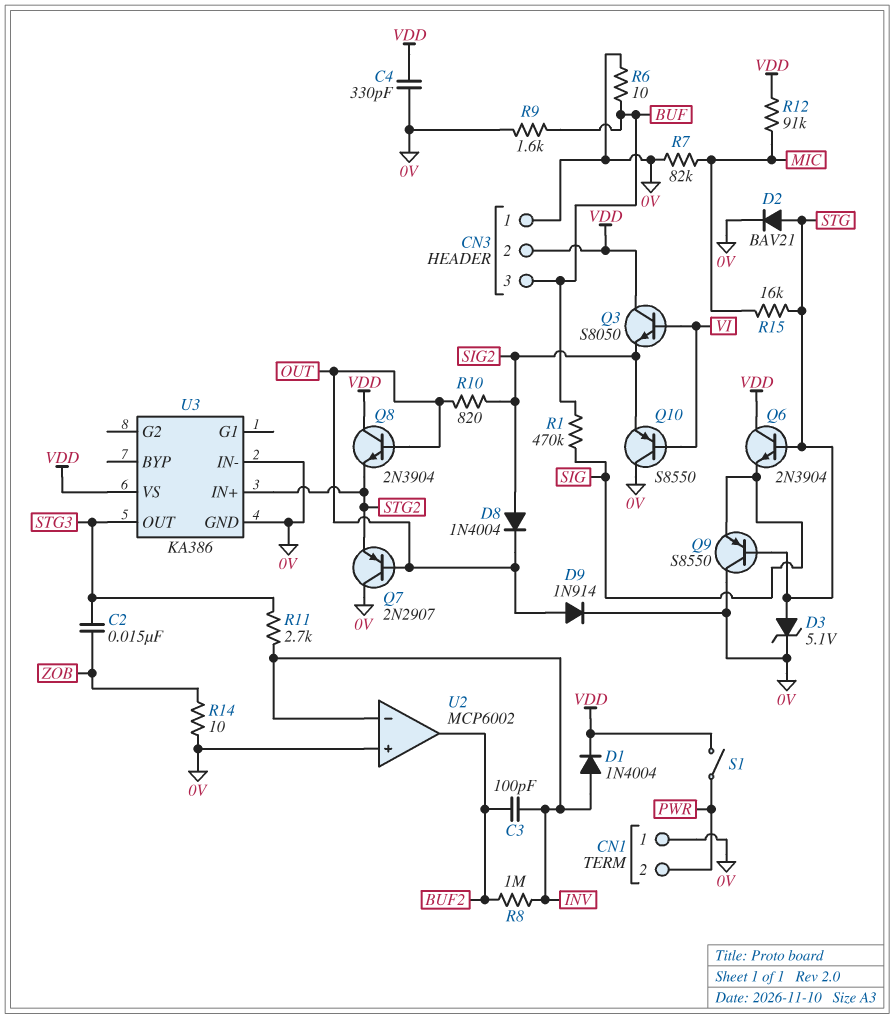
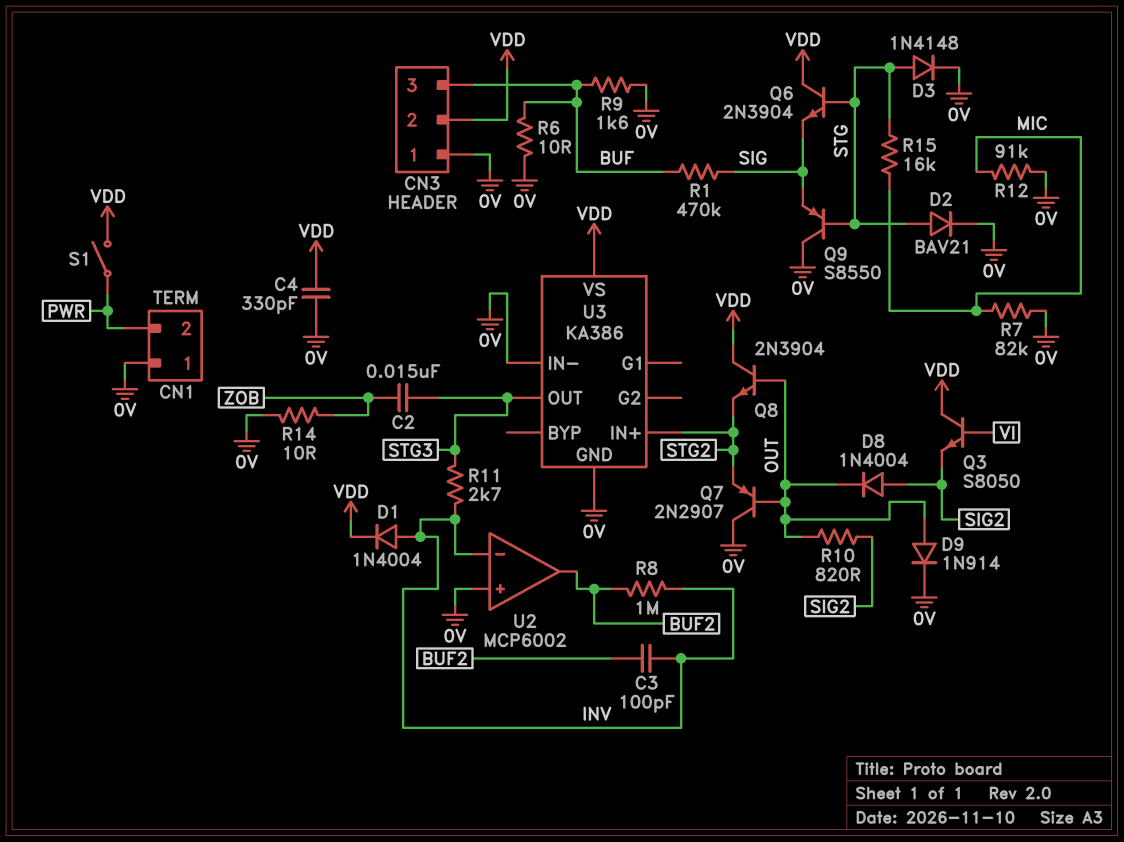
D3: zener 5.1V (A STG, K 0V) -> diode 1N4148 (A STG, K 0V)
Q10: PNP S8550 (B VI, C 0V, E SIG2) -> none
R12: 91k (MIC, VDD) -> 91k (0V, MIC)

